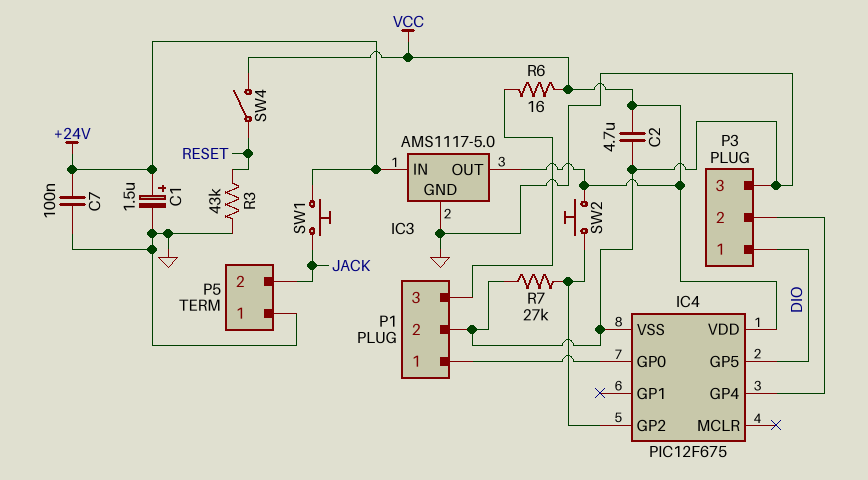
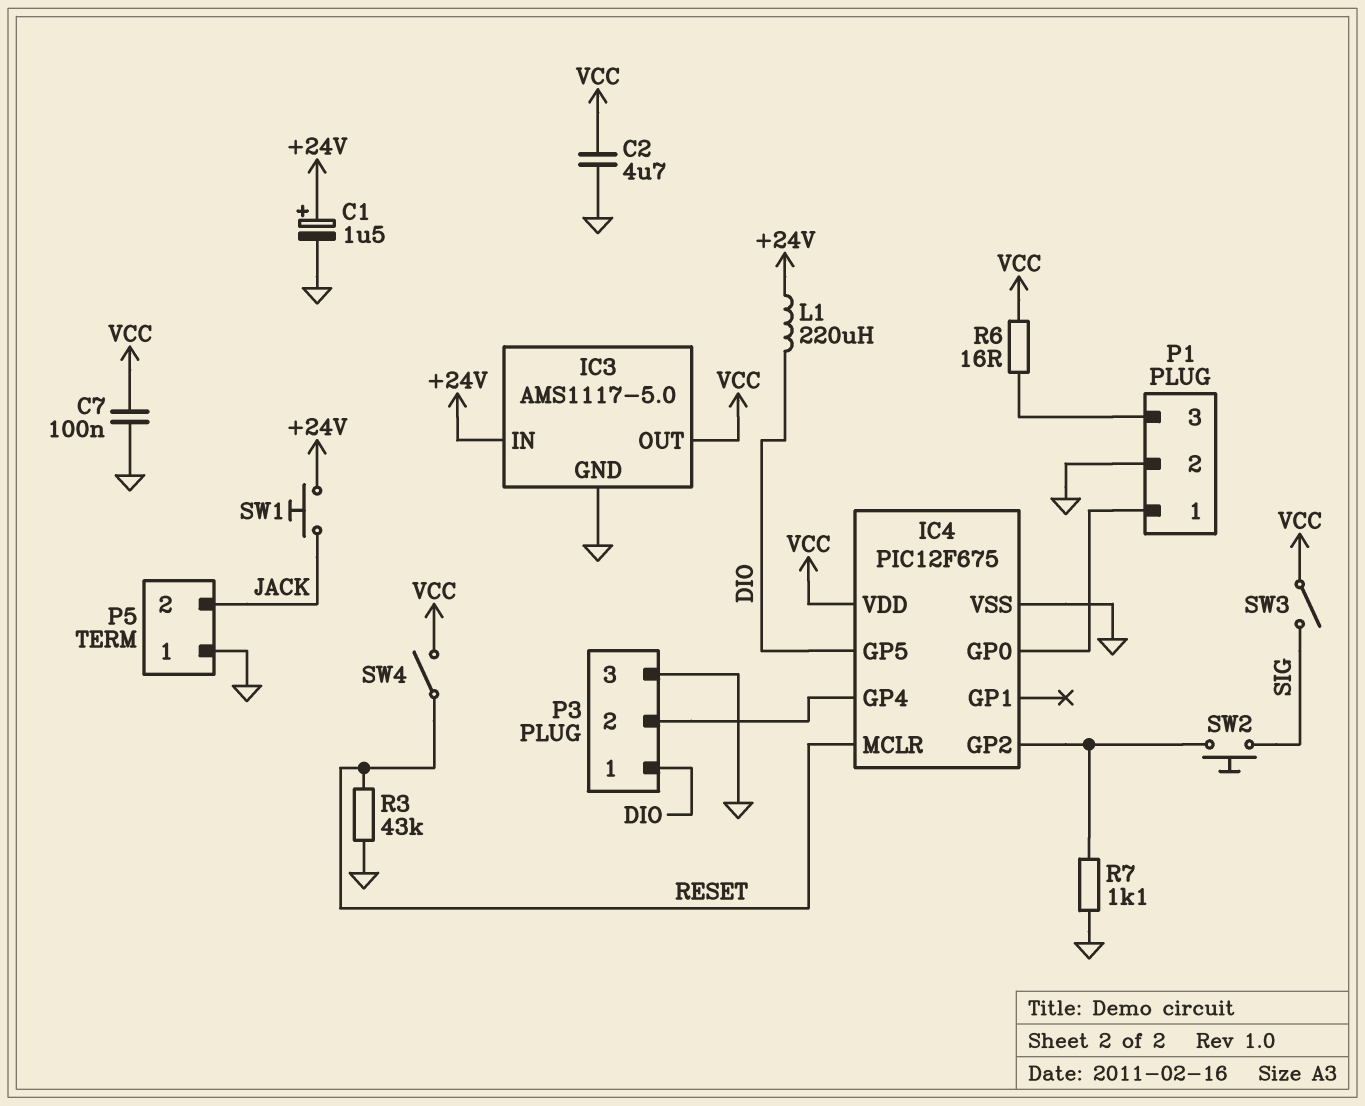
C7: 100nF (+24V, GND) -> 100nF (GND, VCC)
IC4 pin MCLR: none -> RESET
L1: none -> 220uH (+24V, DIO)
R7: 27k (GND, IC4/GP2) -> 1.1k (GND, IC4/GP2)
SW2: button (IC4/GP2, VCC) -> button (IC4/GP2, SIG)
SW3: none -> switch (SIG, VCC)

